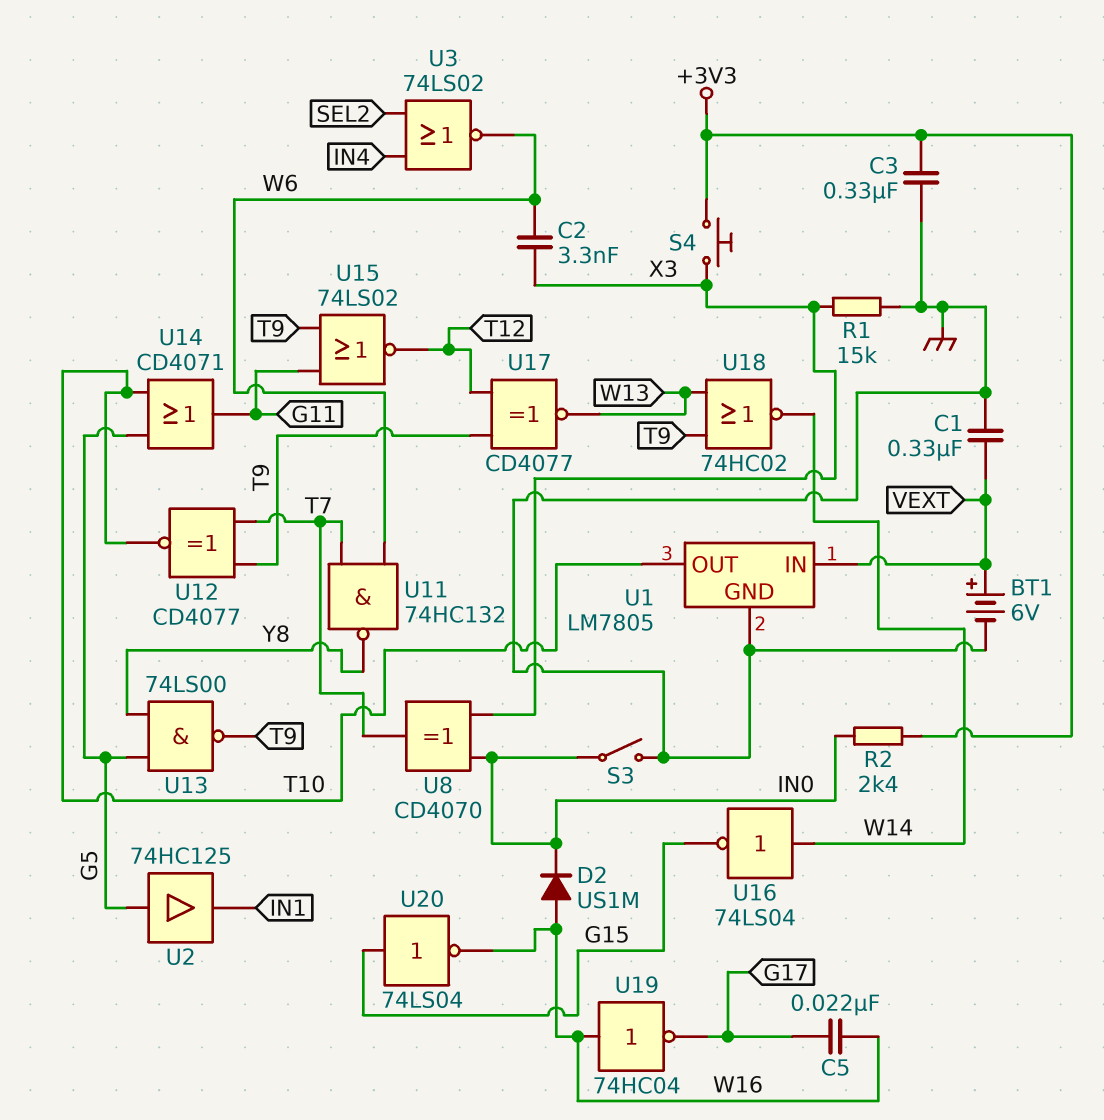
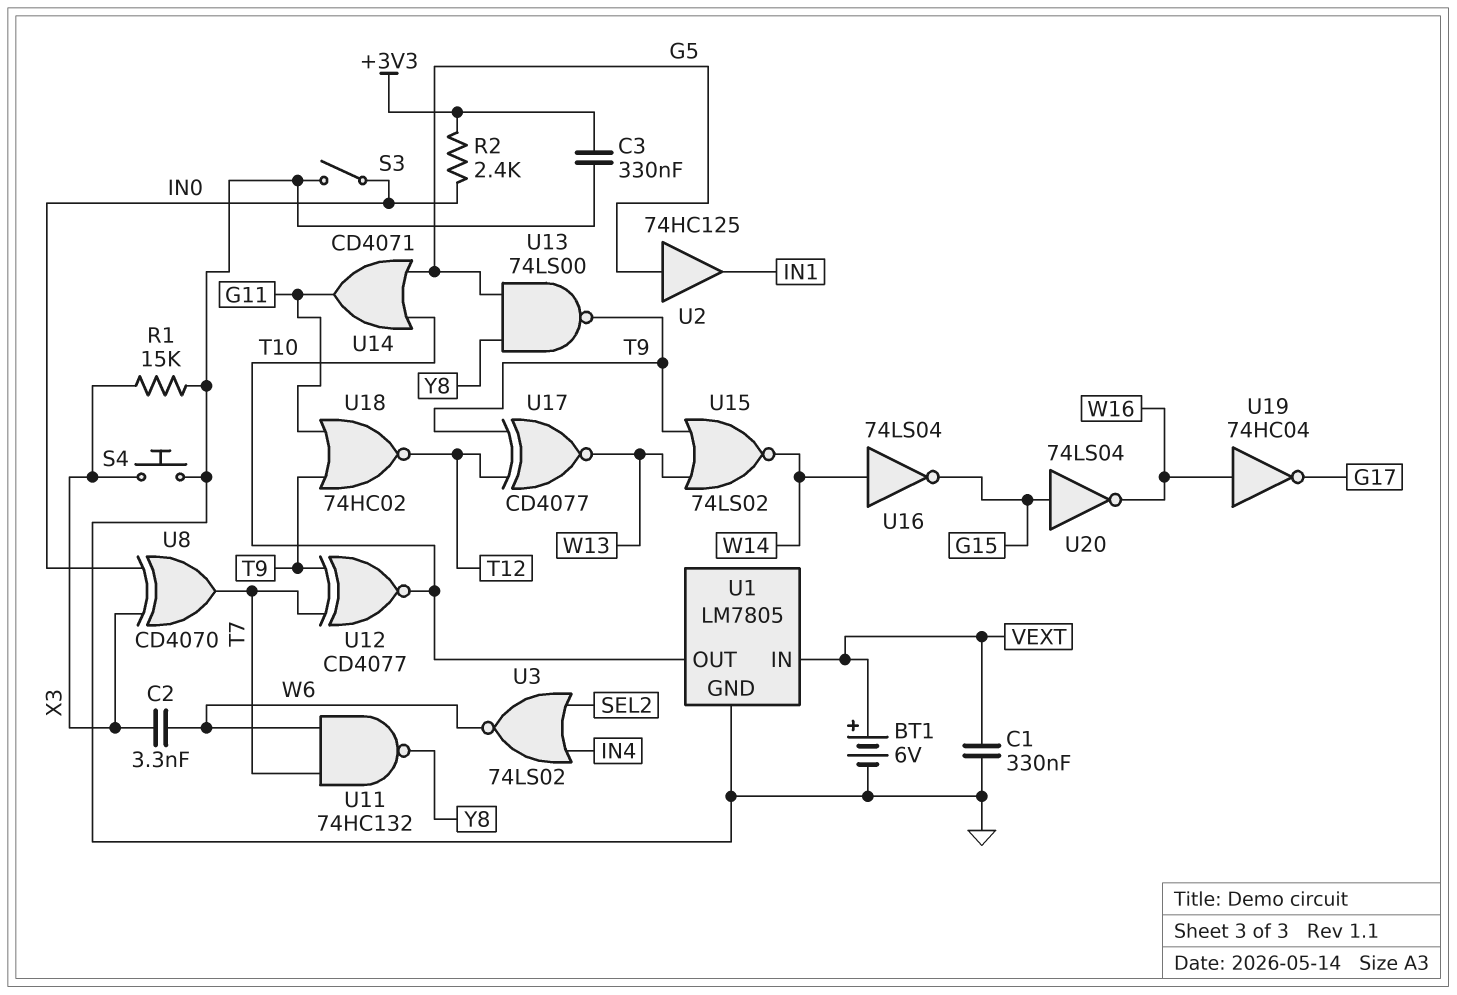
C5: 22nF (G17, W16) -> none
D2: diode US1M (A W16, K IN0) -> none
S4: button (+3V3, X3) -> button (GND, X3)
U15: NOR 74LS02 (in G11, in T9, out T12) -> NOR 74LS02 (in T9, in W13, out W14)
U18: NOR 74HC02 (in T9, in W13, out W14) -> NOR 74HC02 (in G11, in T9, out T12)

